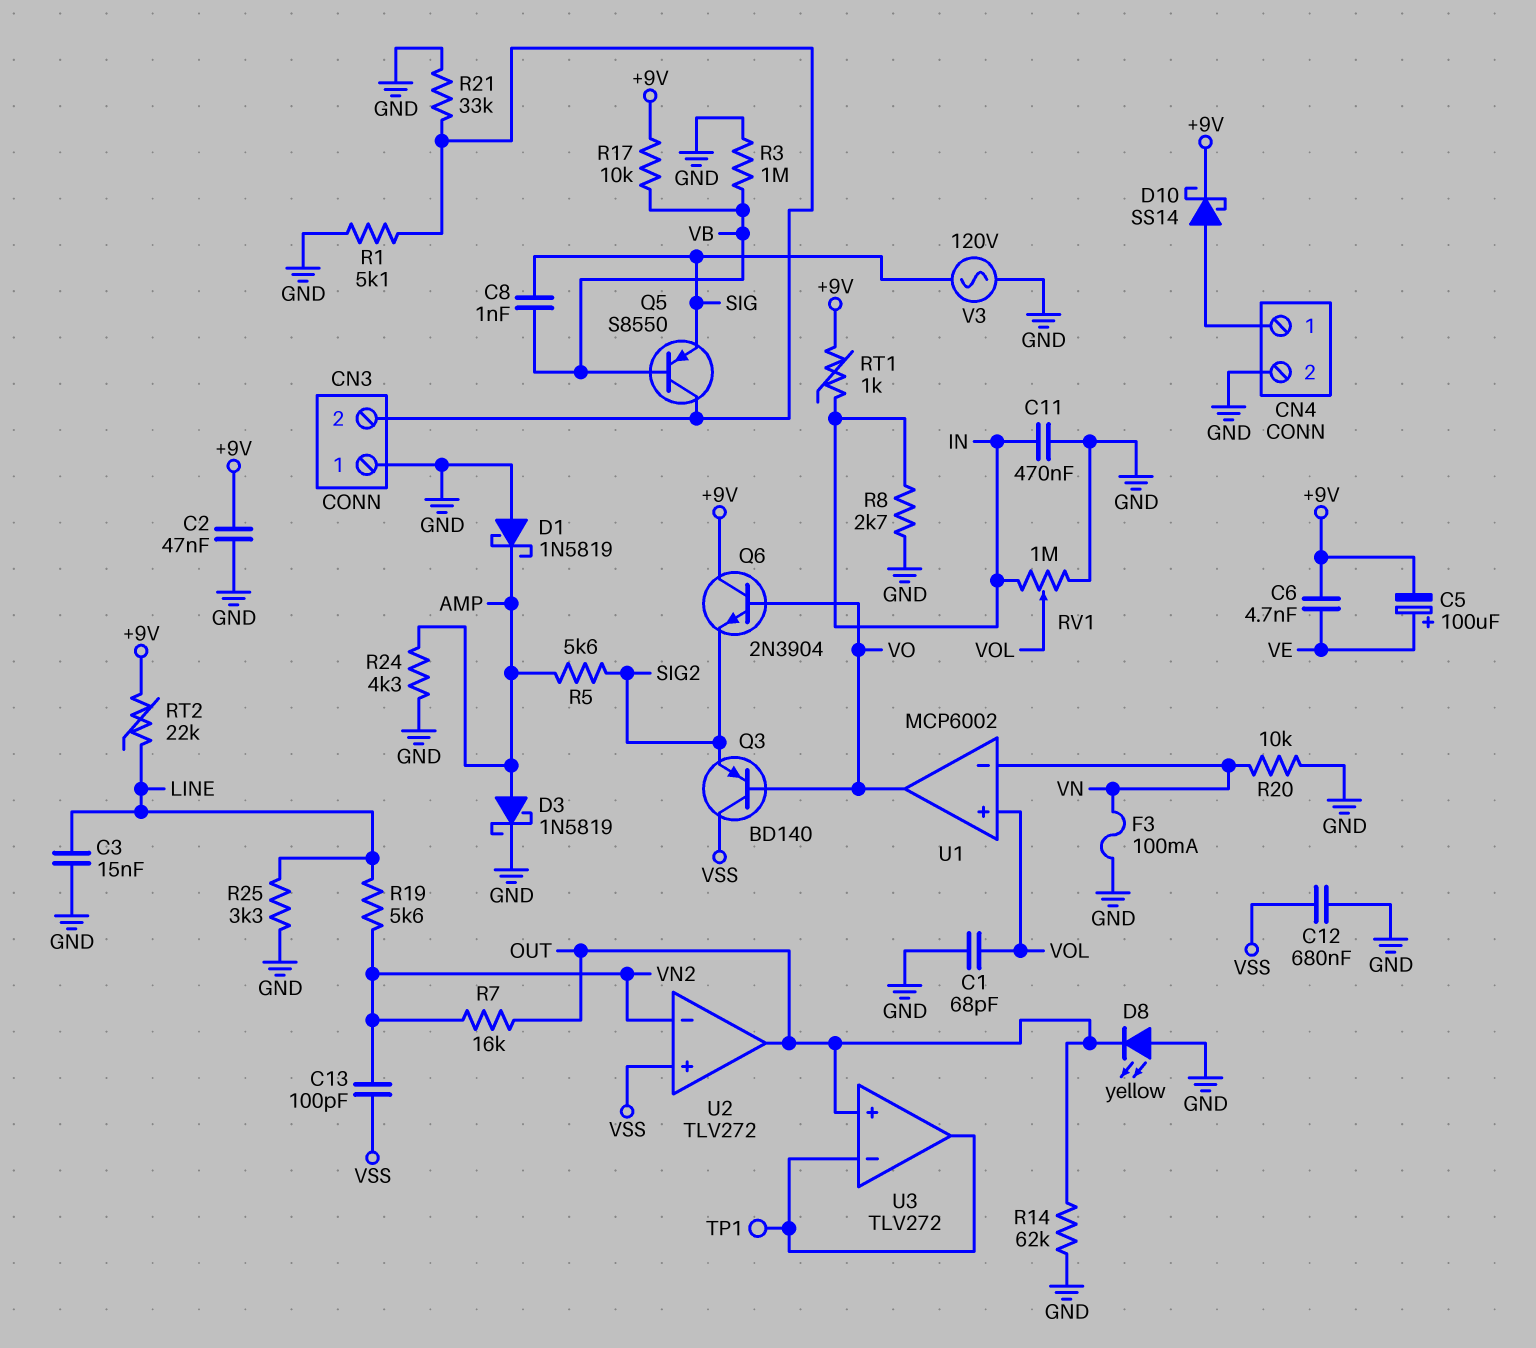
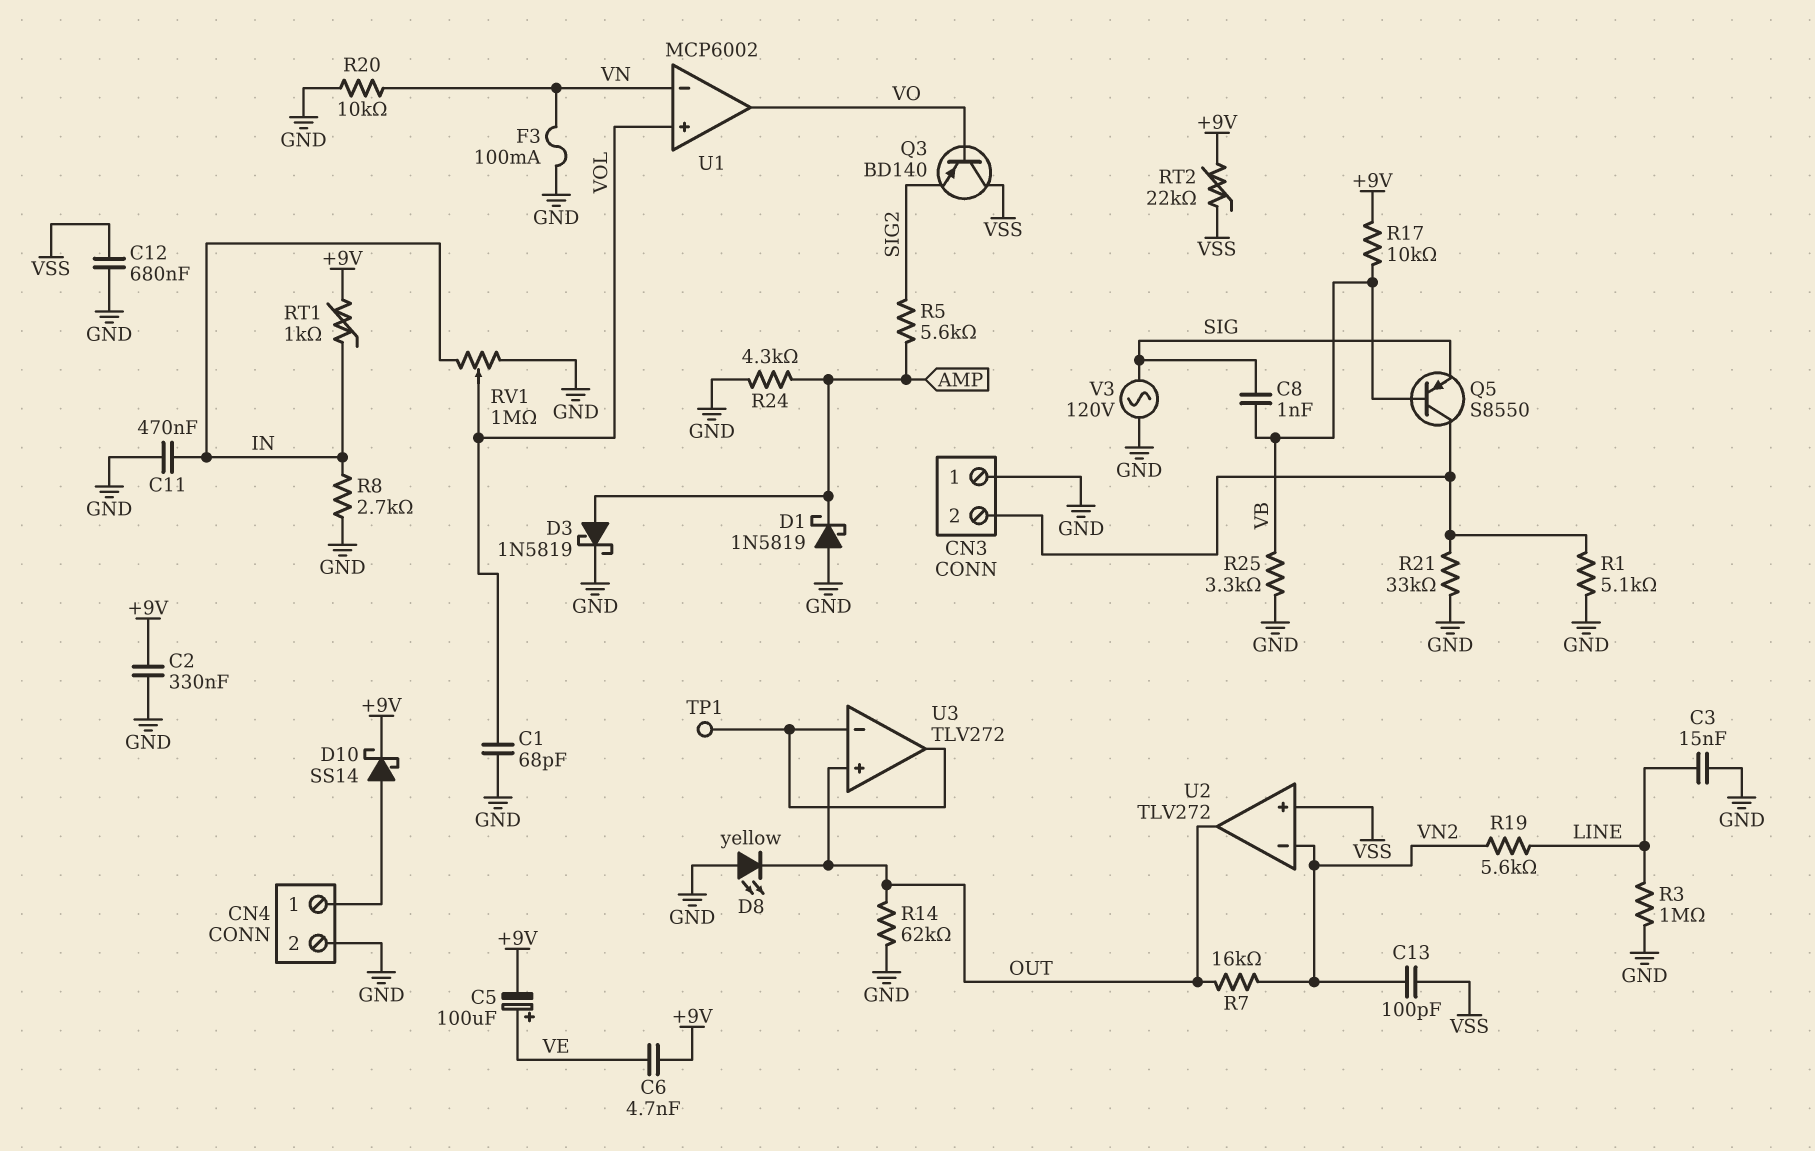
C2: 47nF (+9V, GND) -> 330nF (+9V, GND)
Q6: NPN 2N3904 (B VO, C +9V, E SIG2) -> none
R3: 1M (GND, VB) -> 1M (GND, LINE)
R25: 3.3k (GND, LINE) -> 3.3k (GND, VB)
RT2: 22k (+9V, LINE) -> 22k (+9V, VSS)

